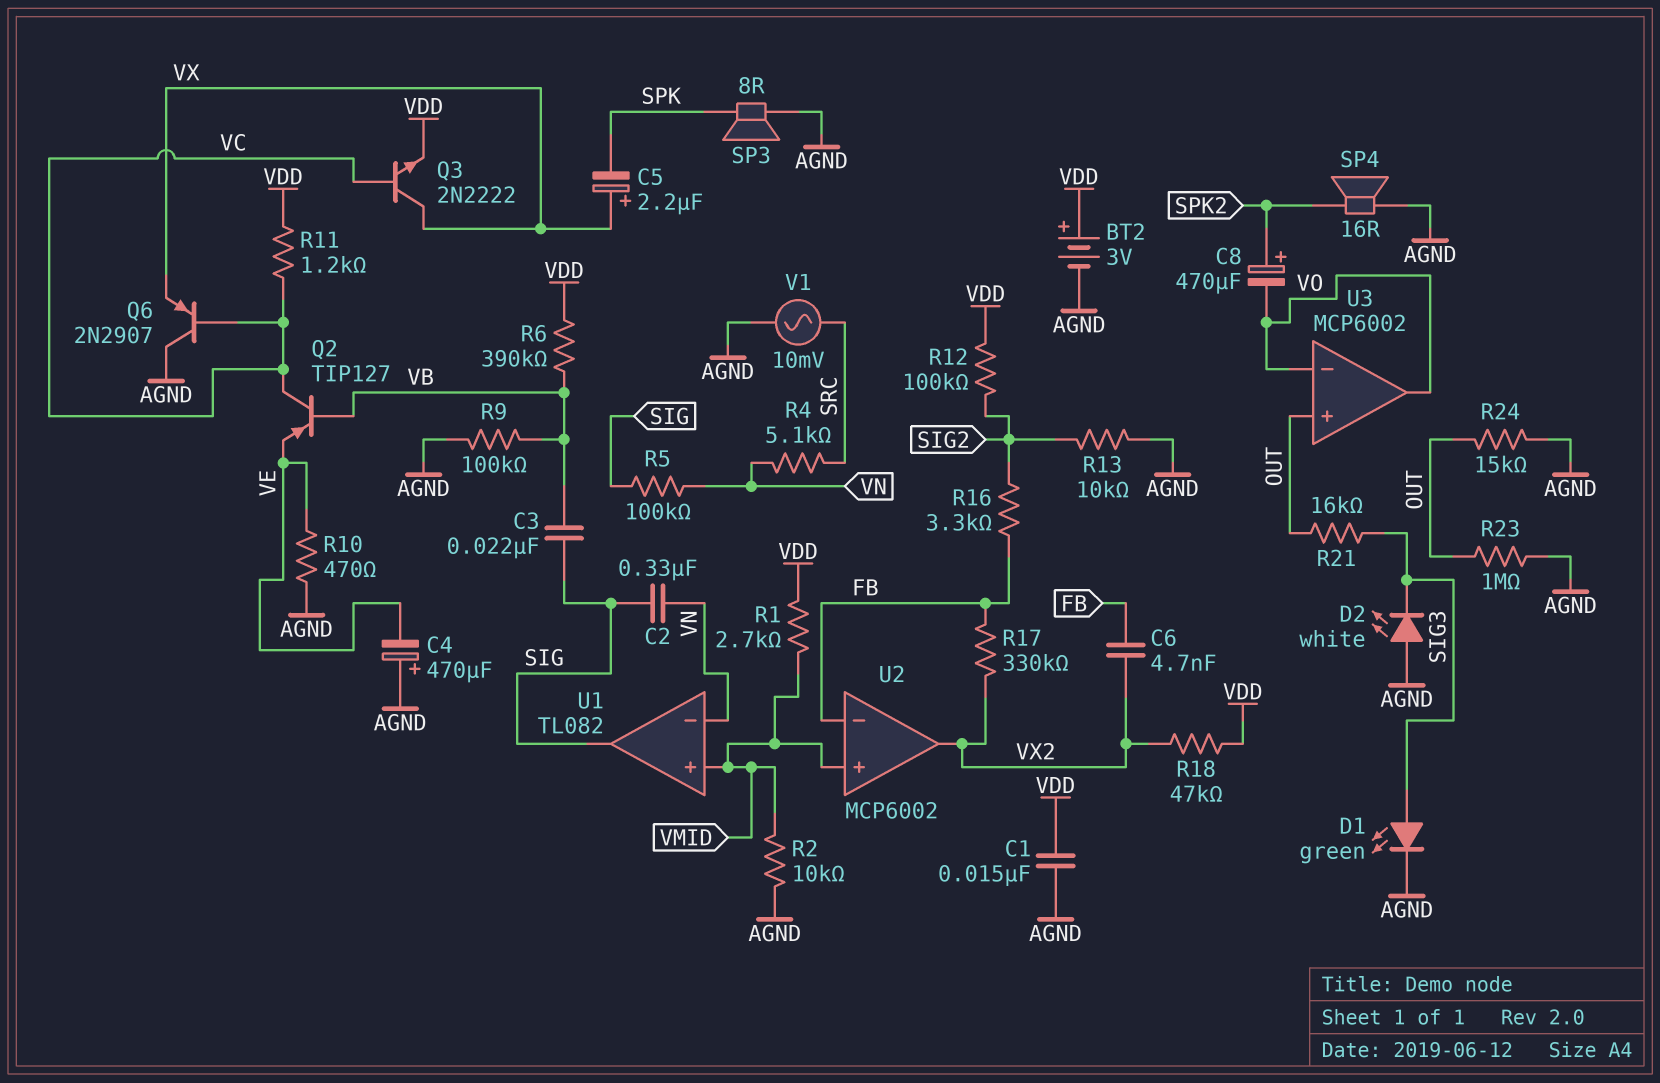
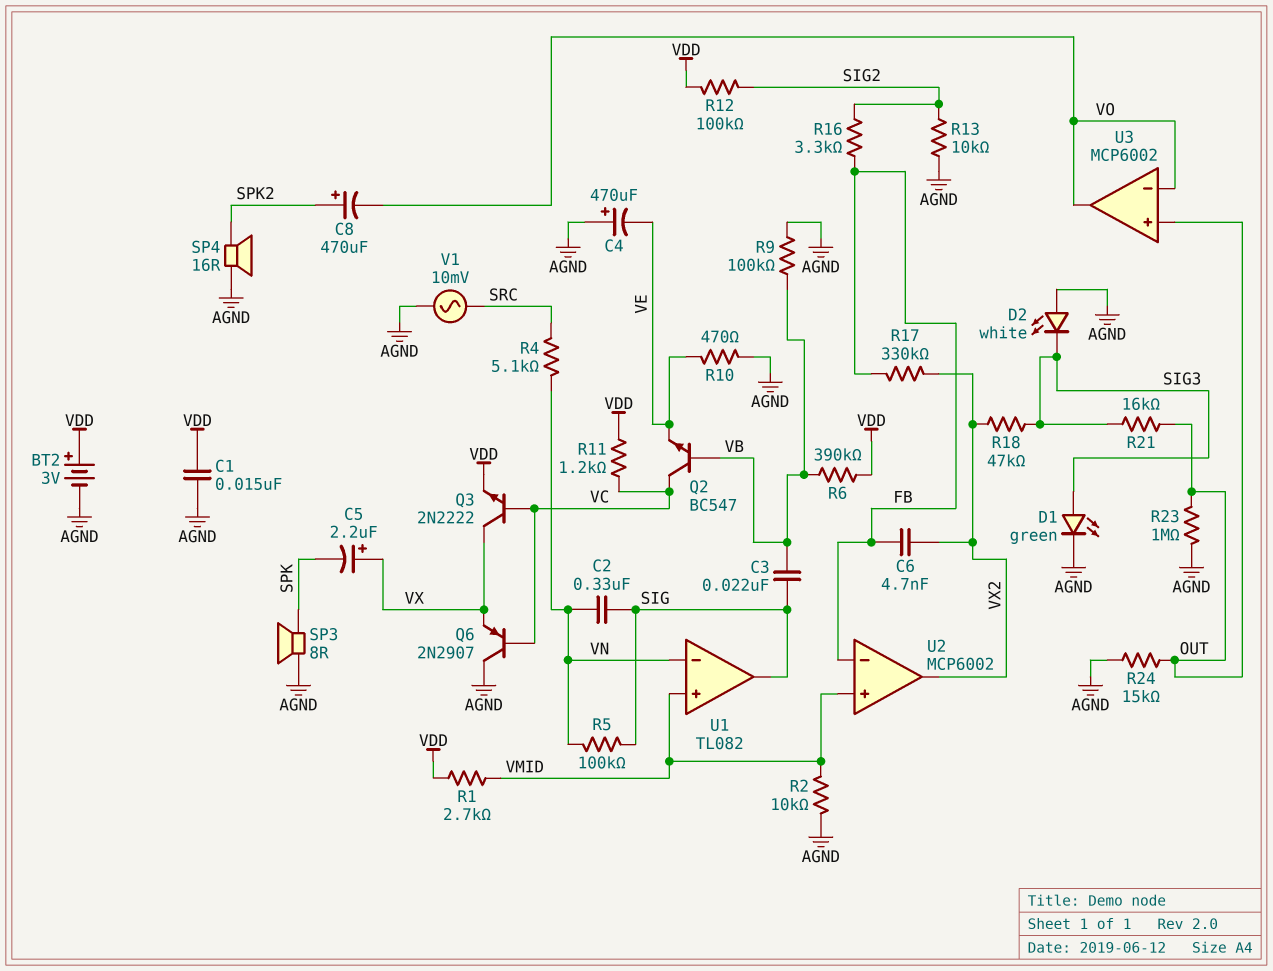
Q2: PNP TIP127 (B VB, C VC, E VE) -> NPN BC547 (B VB, C VC, E VE)
R18: 47k (VDD, VX2) -> 47k (SIG3, VX2)

